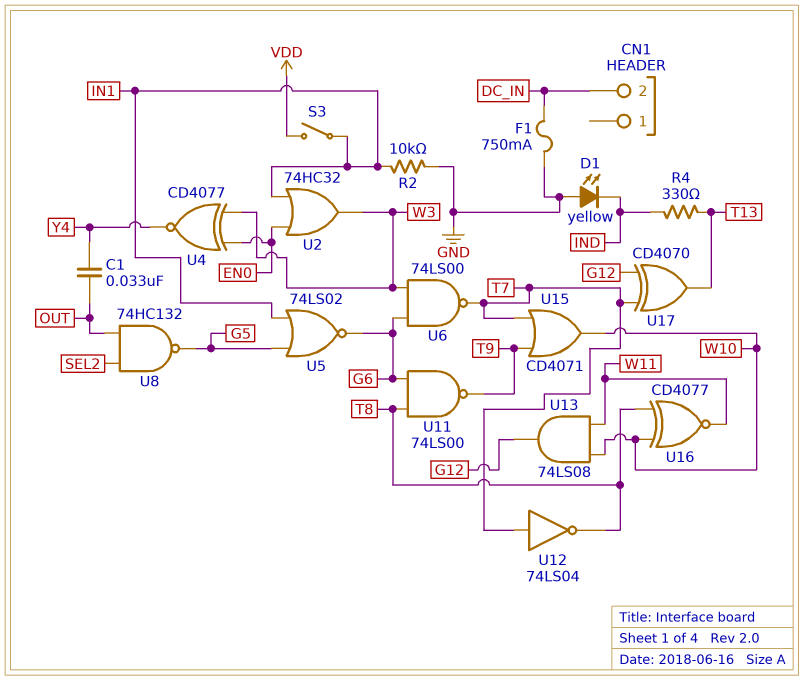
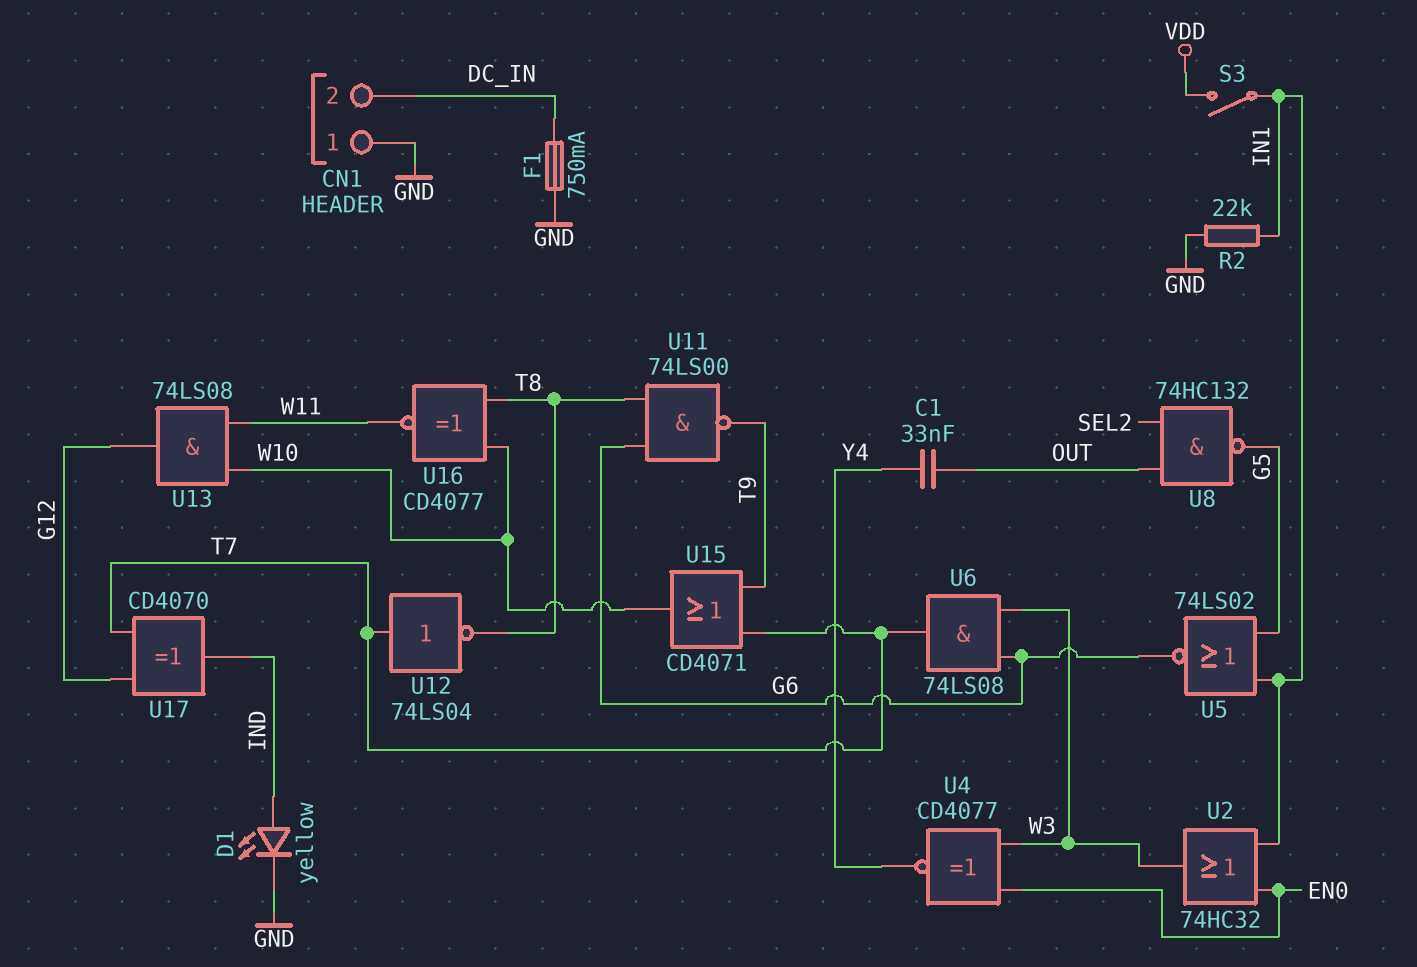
CN1 pin 1: none -> GND
D1: LED yellow (A GND, K IND) -> LED yellow (A IND, K GND)
R2: 10k (GND, IN1) -> 22k (GND, IN1)
R4: 330 (IND, T13) -> none
U6: NAND 74LS00 (in G6, in W3, out T7) -> AND 74LS08 (in G6, in W3, out T7)
U17: XOR CD4070 (in G12, in T7, out T13) -> XOR CD4070 (in G12, in T7, out IND)

